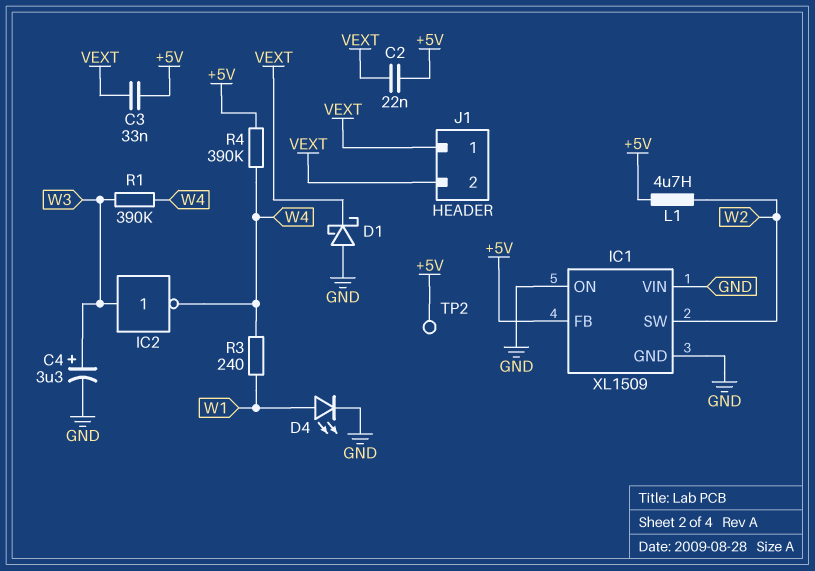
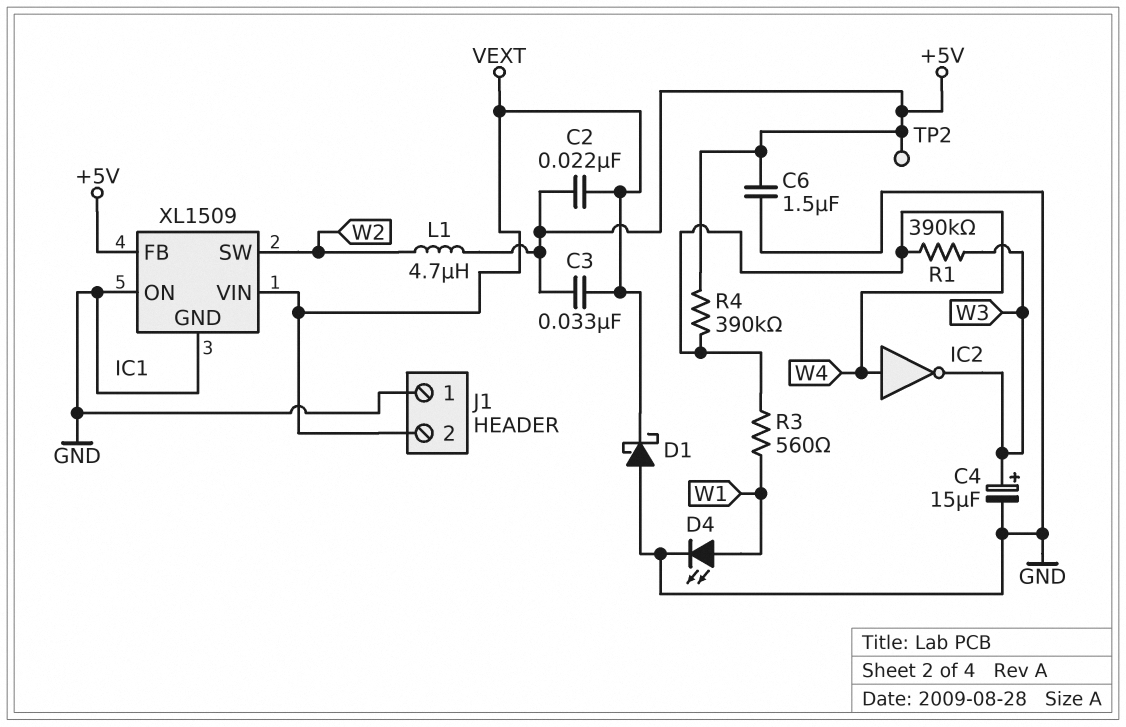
C4: 3.3uF (plus W3, minus GND) -> 15uF (plus W3, minus GND)
C6: none -> 1.5uF (+5V, GND)
IC1 pin VIN: GND -> VEXT
IC2: NOT (in W3, out W4) -> NOT (in W4, out W3)
J1 pin 1: VEXT -> GND
R3: 240 (W1, W4) -> 560 (W1, W4)

